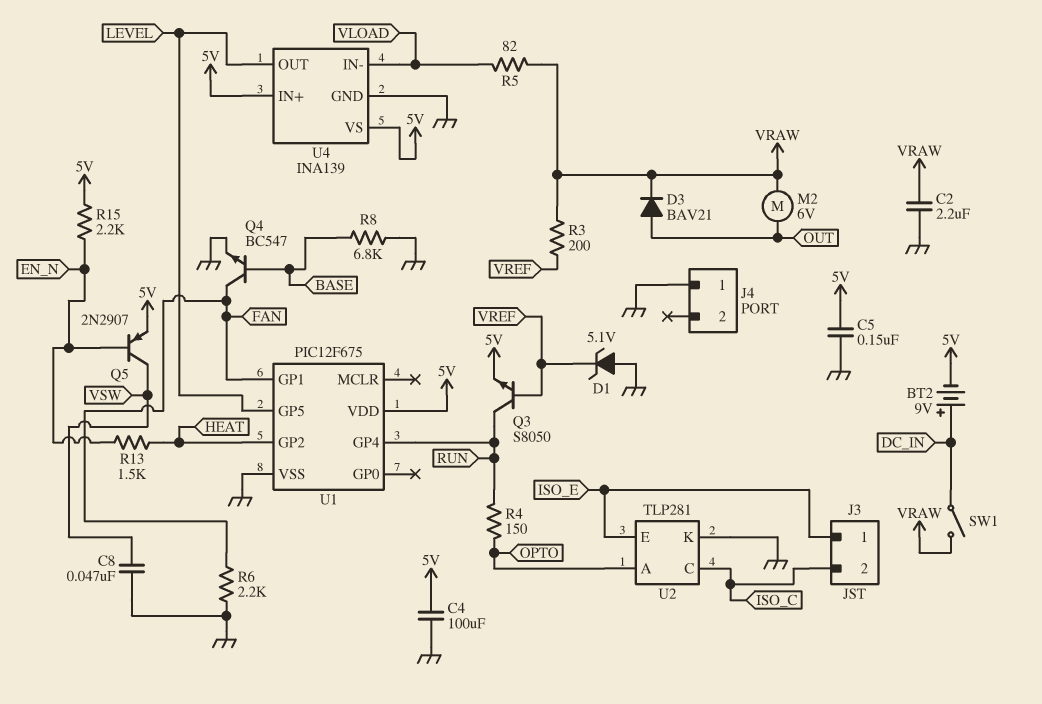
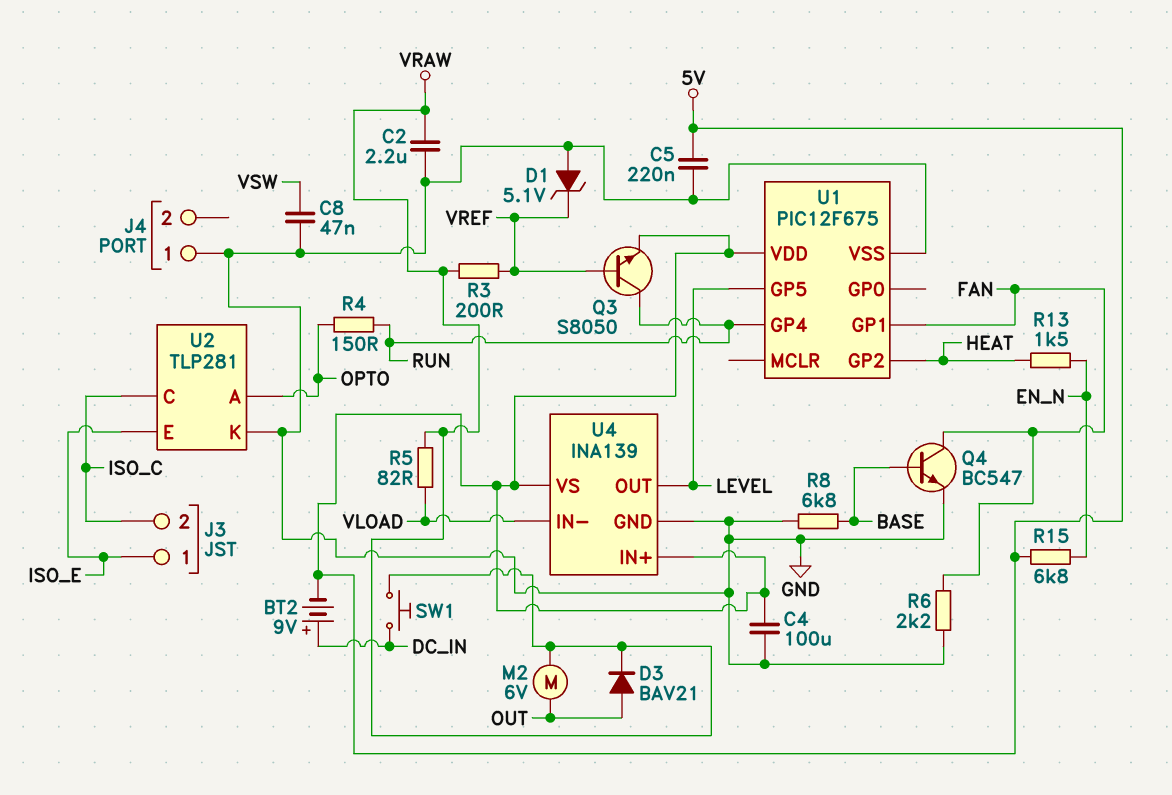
C5: 150nF (5V, GND) -> 220nF (5V, GND)
Q5: PNP 2N2907 (B EN_N, C VSW, E 5V) -> none
R15: 2.2k (5V, EN_N) -> 6.8k (5V, EN_N)
SW1: switch (DC_IN, VRAW) -> button (DC_IN, VRAW)

